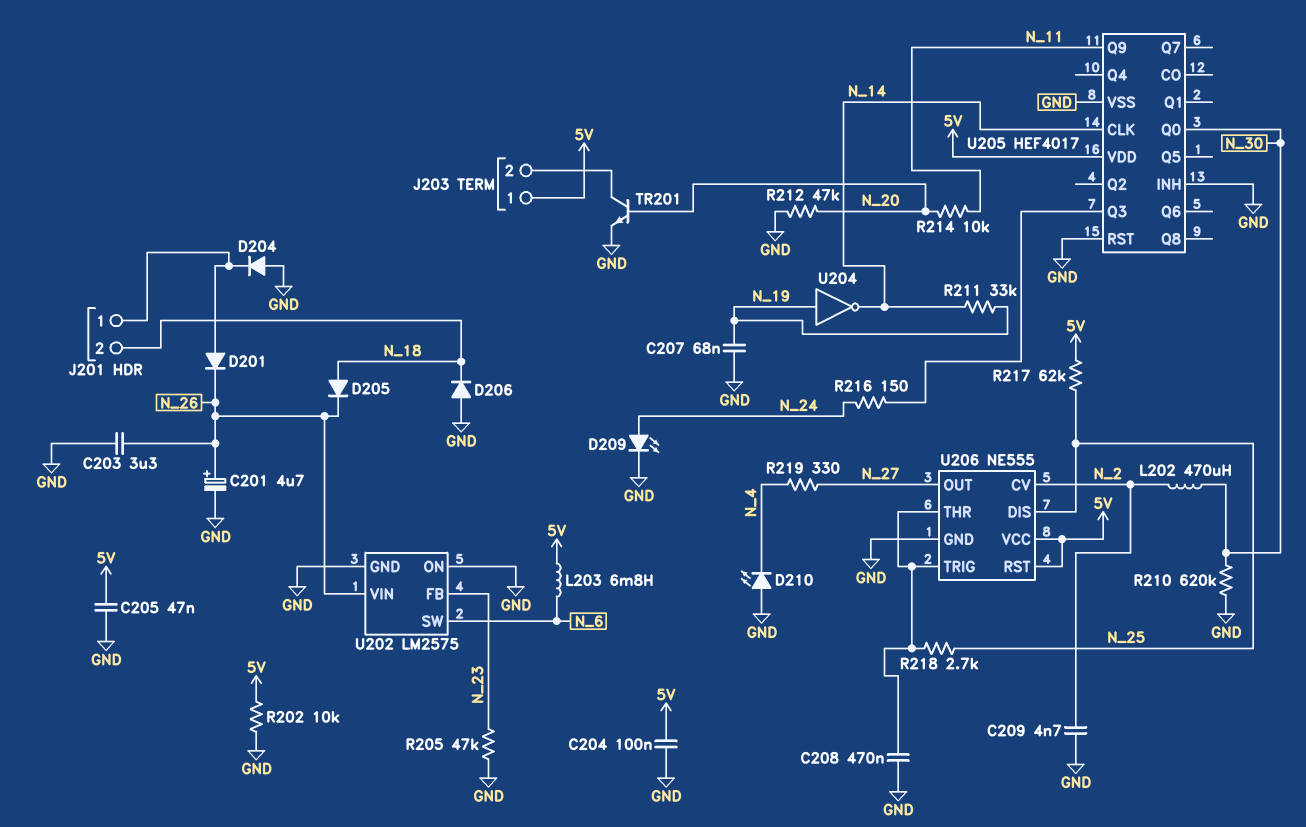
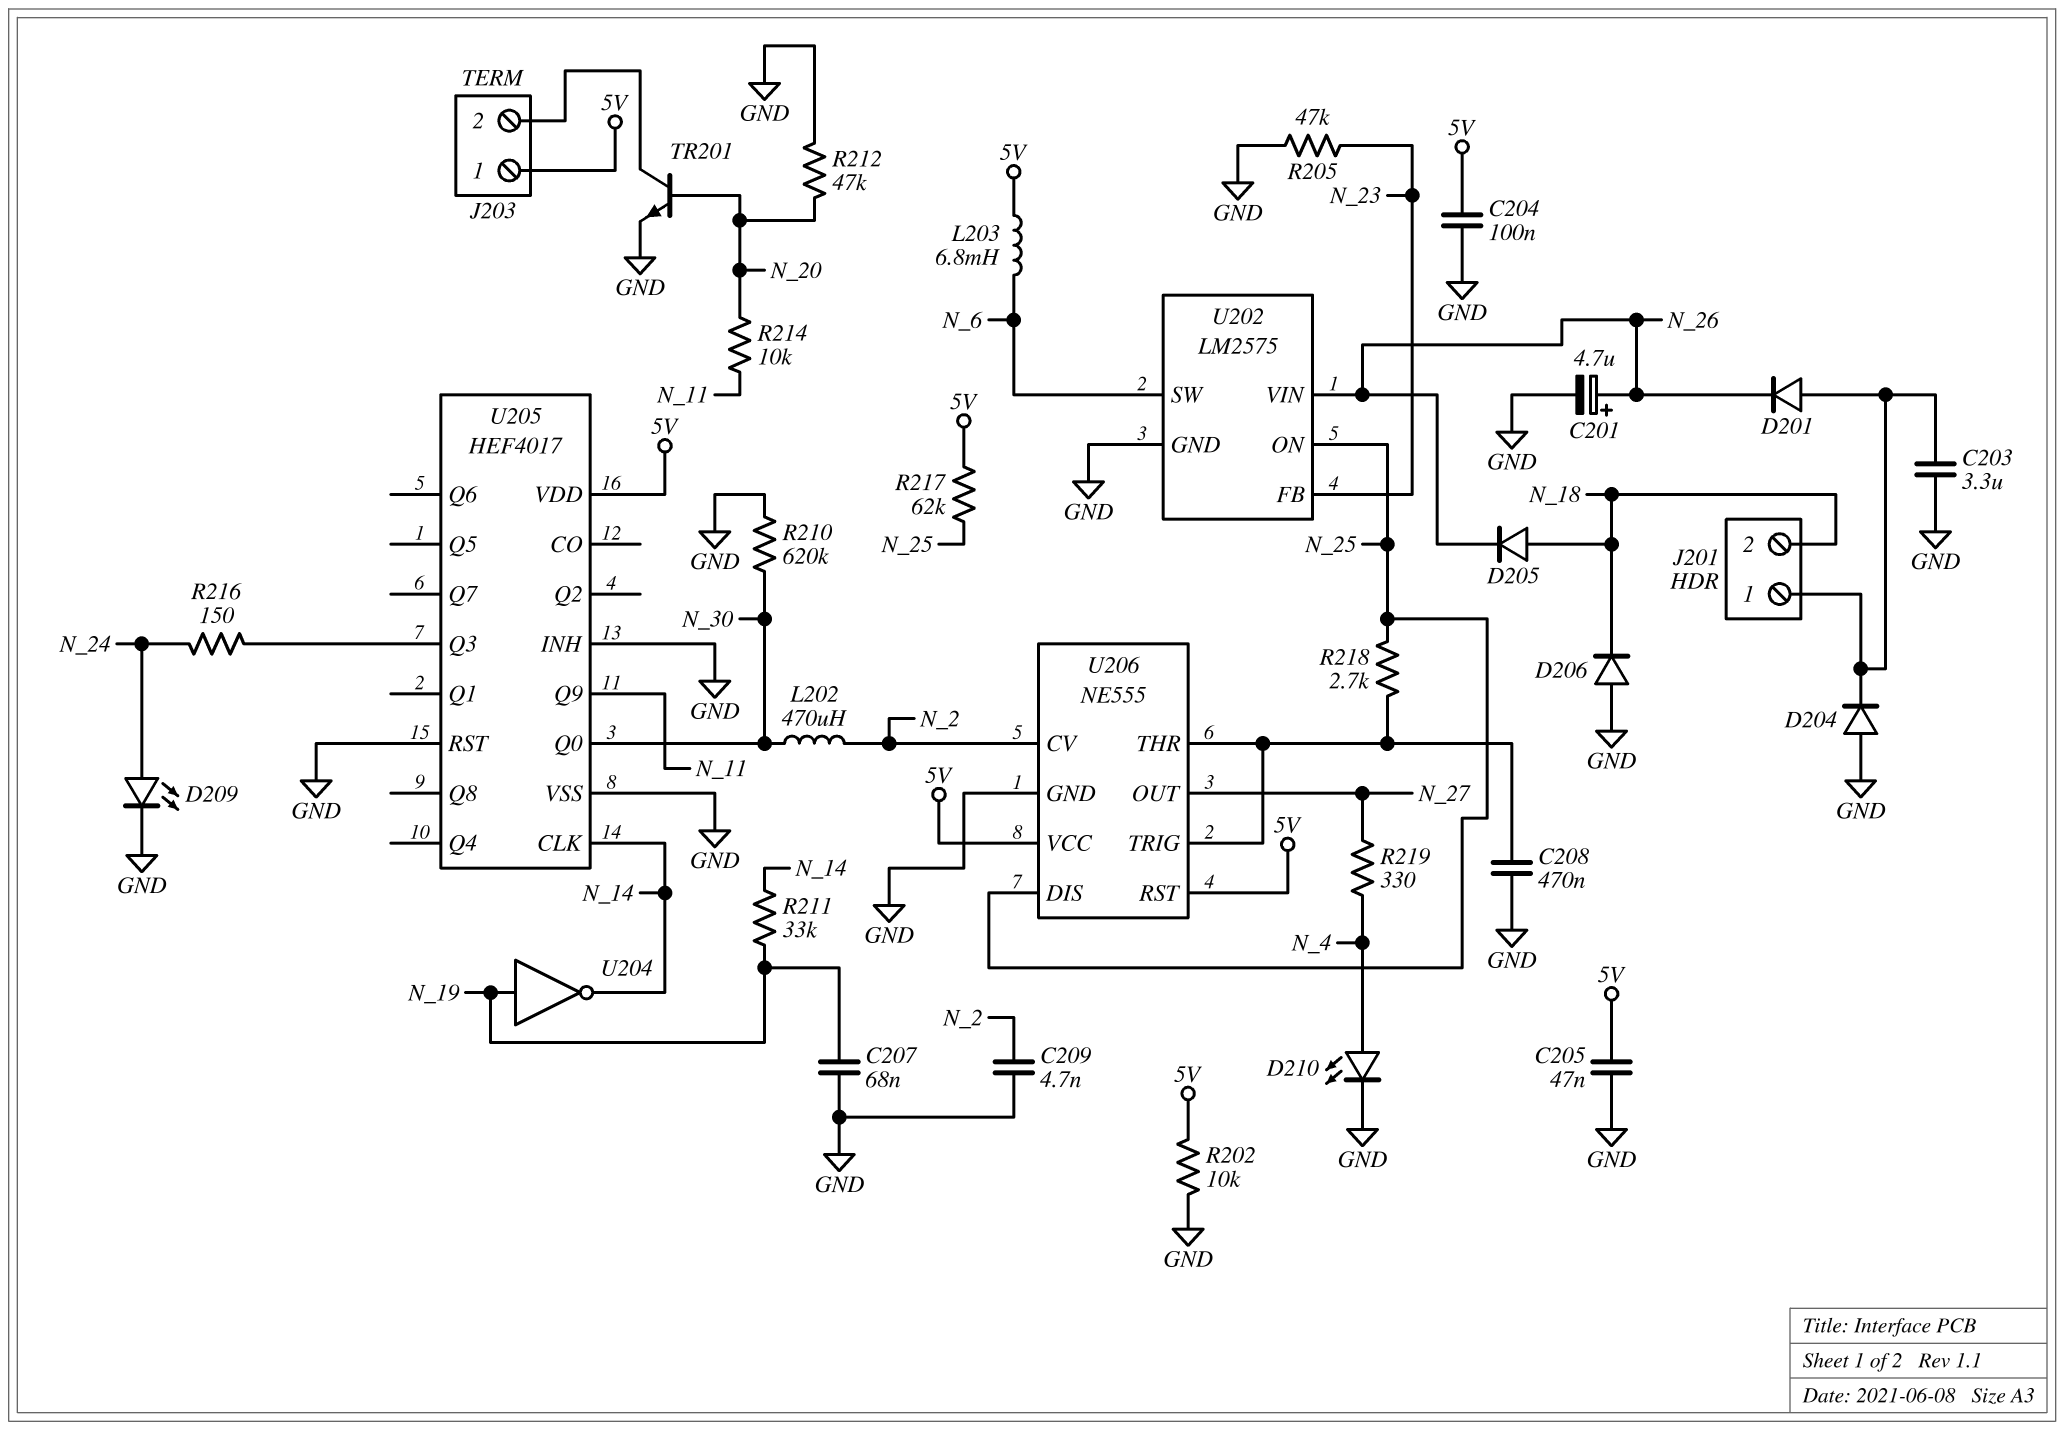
C203: 3.3uF (GND, N_26) -> 3.3uF (GND, J201/1)
D210: LED (A GND, K N_4) -> LED (A N_4, K GND)
U202 pin ON: GND -> N_25

